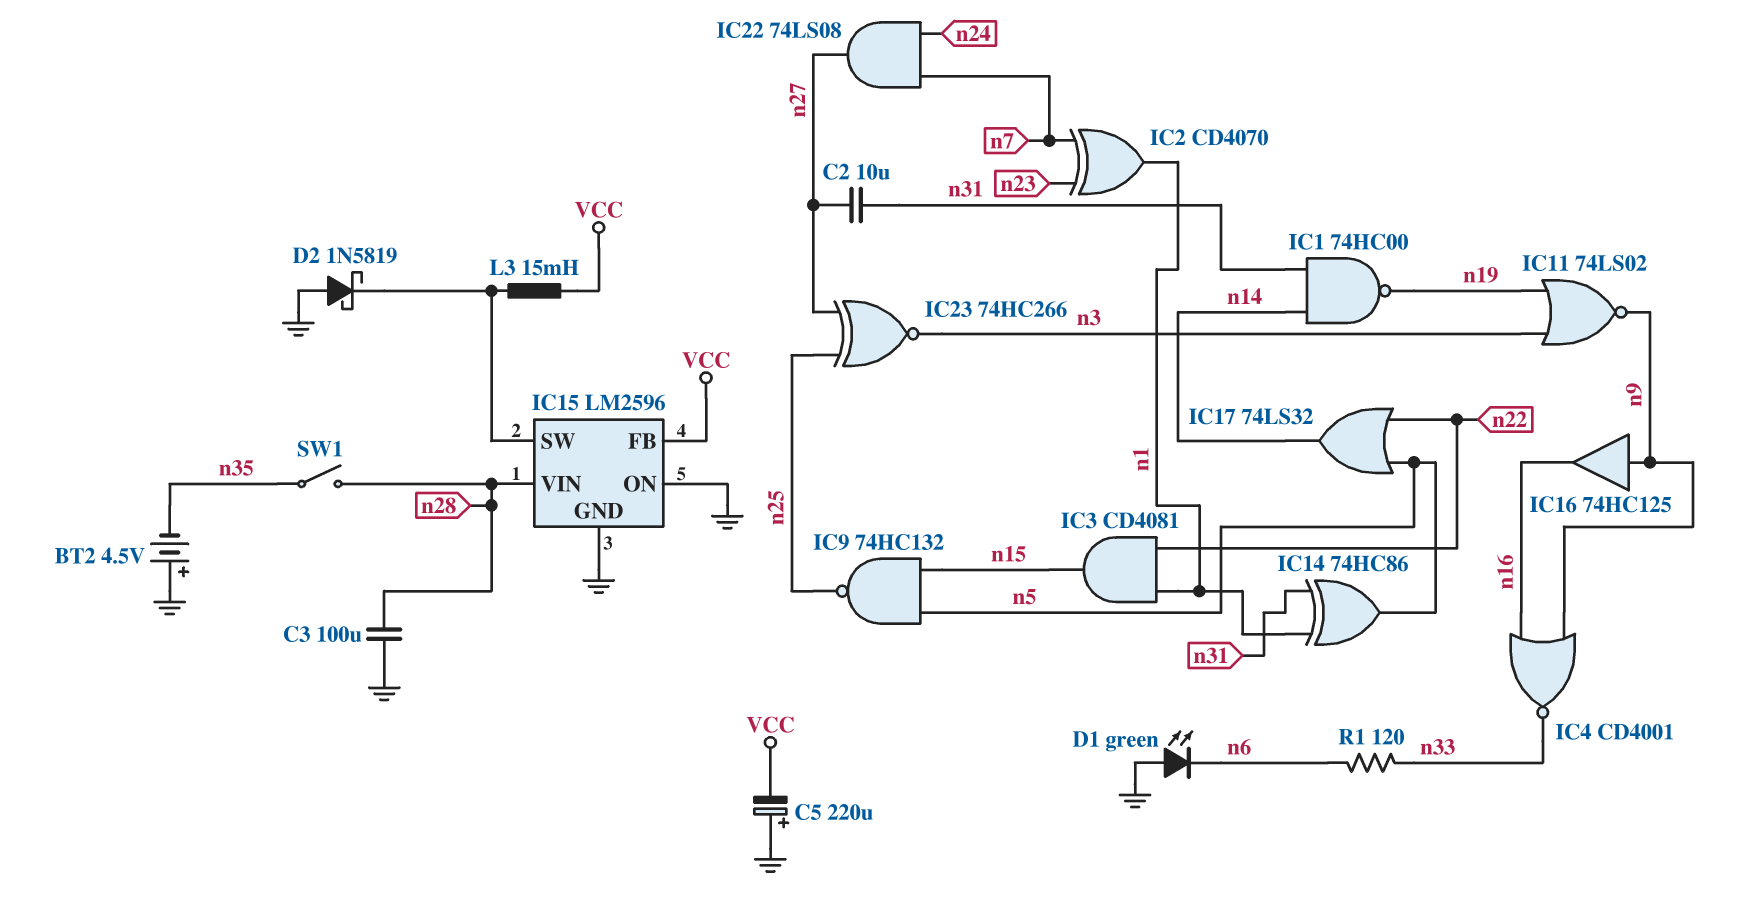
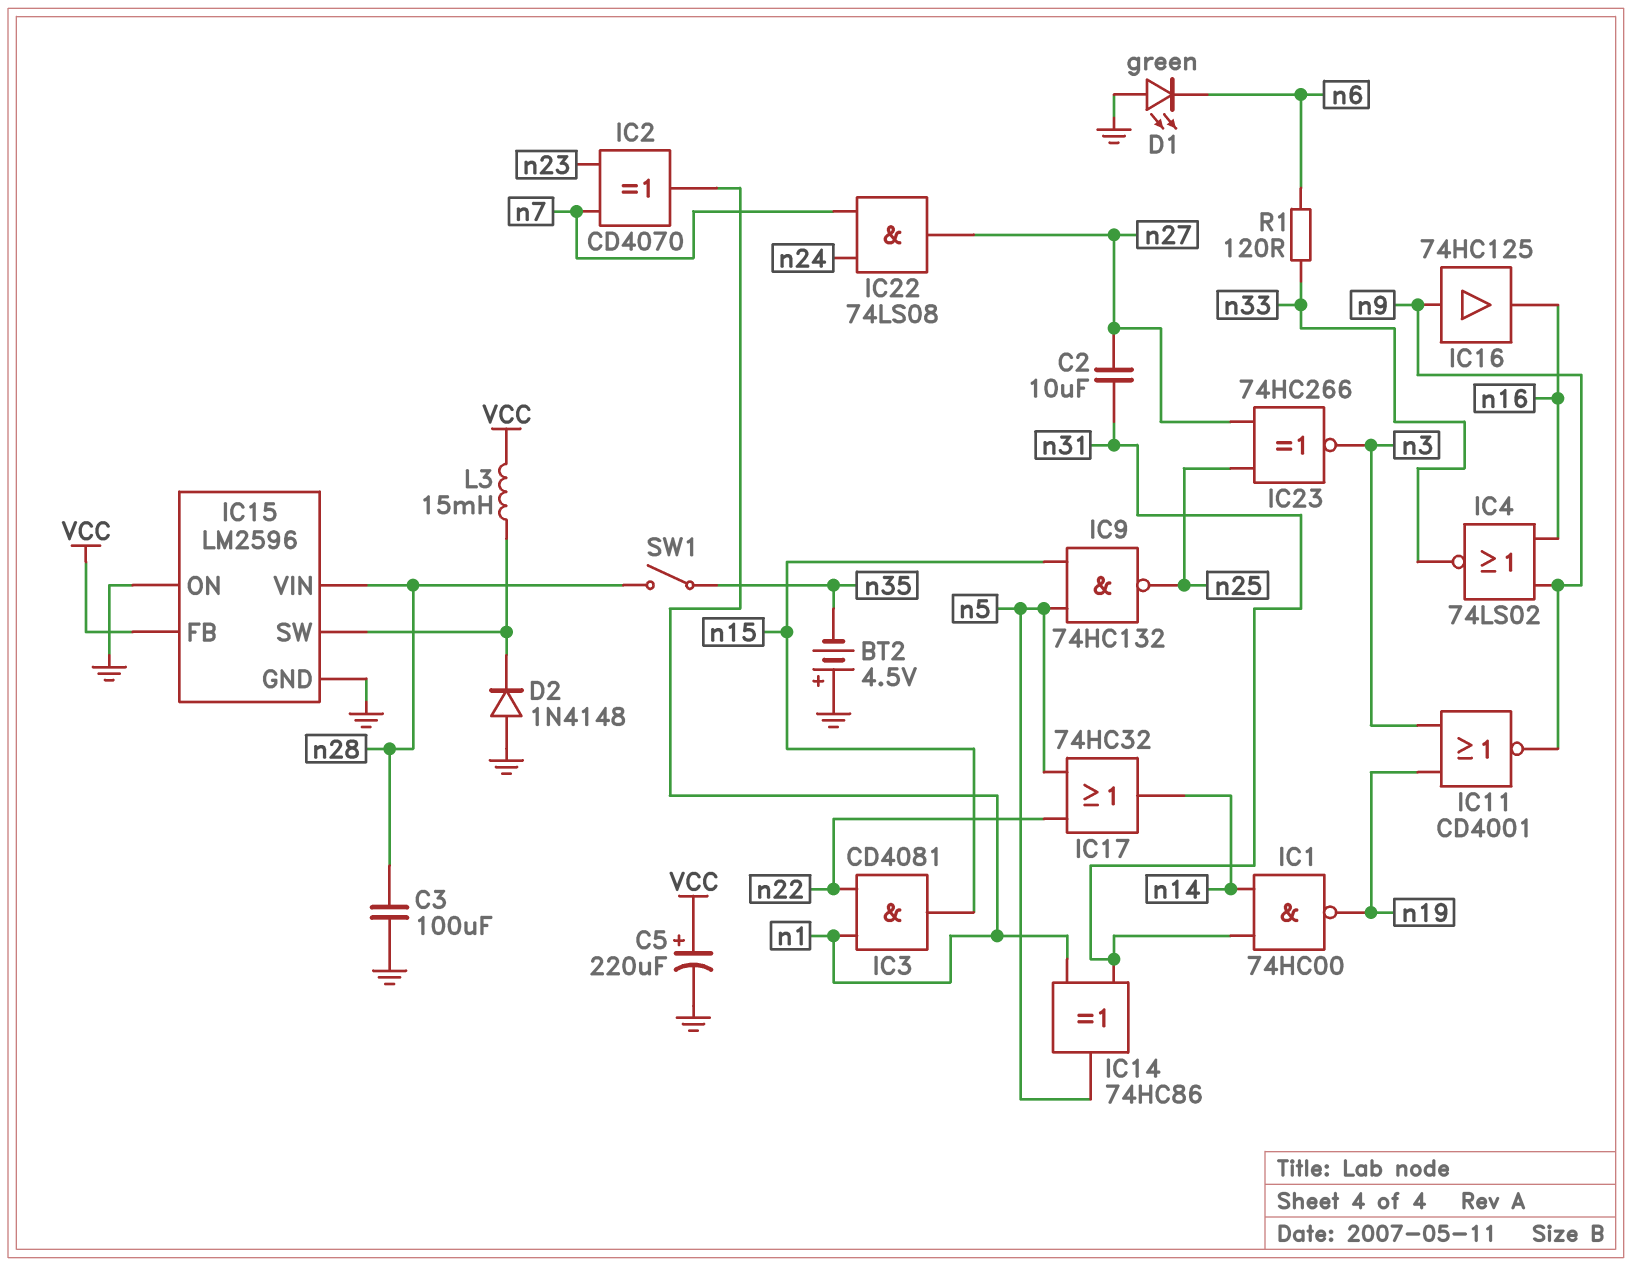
C5: 220uF (plus GND, minus VCC) -> 220uF (plus VCC, minus GND)
D2: schottky 1N5819 (A GND, K IC15/SW) -> diode 1N4148 (A GND, K IC15/SW)
IC4: NOR CD4001 (in n9, in n16, out n33) -> NOR 74LS02 (in n9, in n16, out n33)
IC11: NOR 74LS02 (in n3, in n19, out n9) -> NOR CD4001 (in n3, in n19, out n9)
IC17: OR 74LS32 (in n5, in n22, out n14) -> OR 74HC32 (in n5, in n22, out n14)

